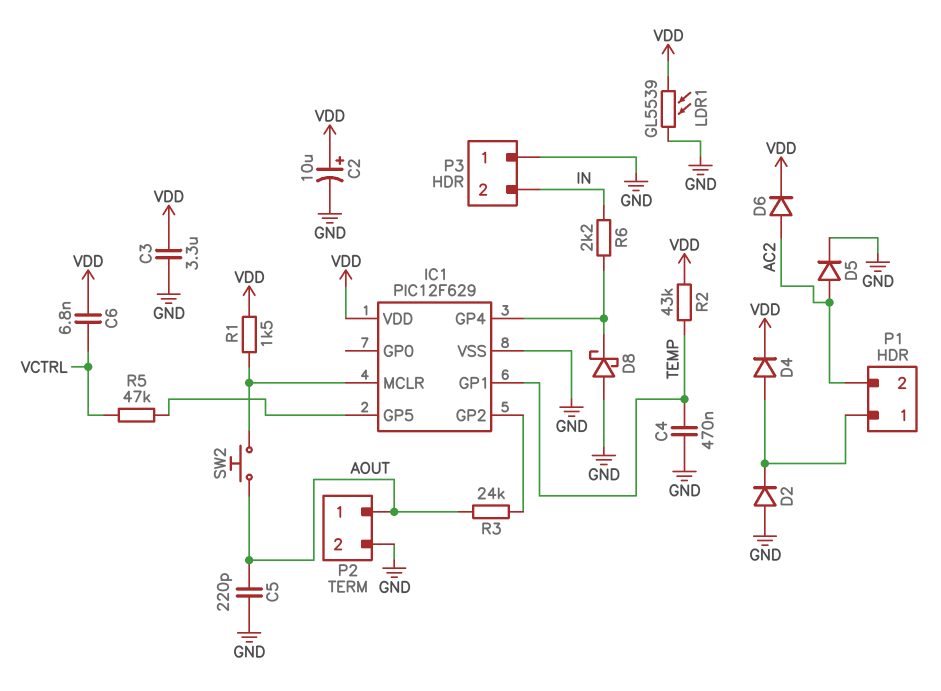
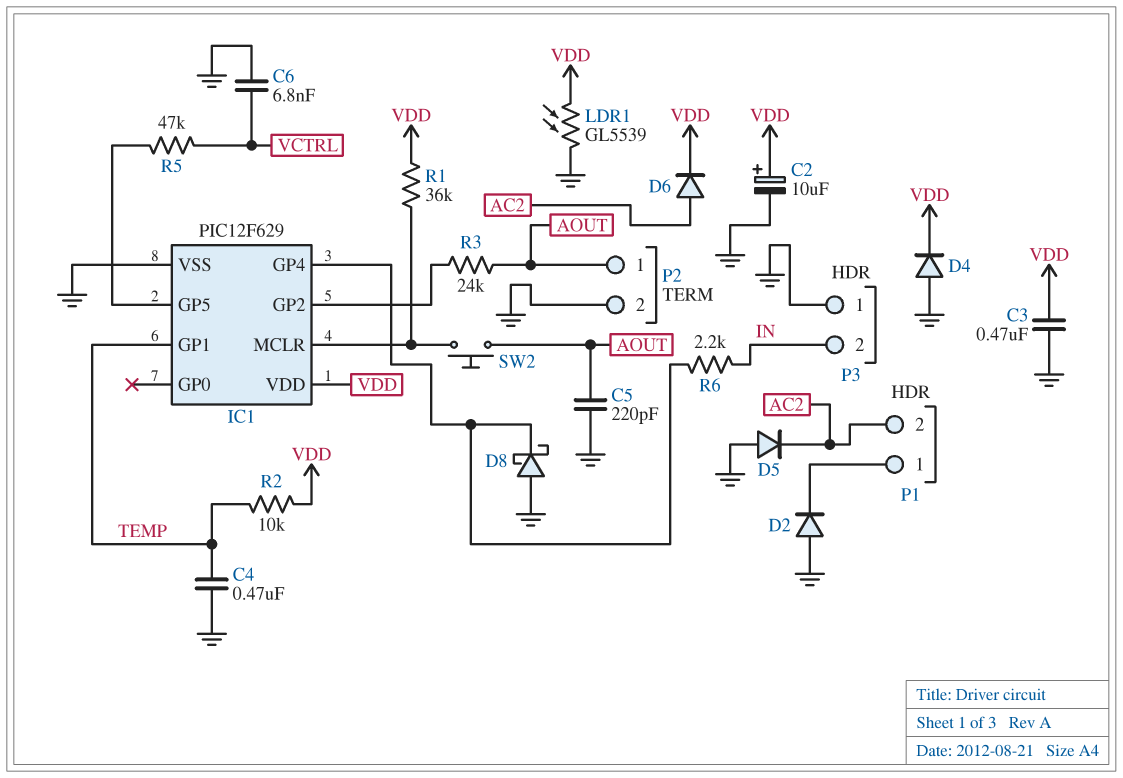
C3: 3.3uF (GND, VDD) -> 470nF (GND, VDD)
C6: 6.8nF (VCTRL, VDD) -> 6.8nF (GND, VCTRL)
D4: diode (A P1/1, K VDD) -> diode (A GND, K VDD)
D5: diode (A AC2, K GND) -> diode (A GND, K AC2)
R1: 1.5k (IC1/MCLR, VDD) -> 36k (IC1/MCLR, VDD)
R2: 43k (TEMP, VDD) -> 10k (TEMP, VDD)

